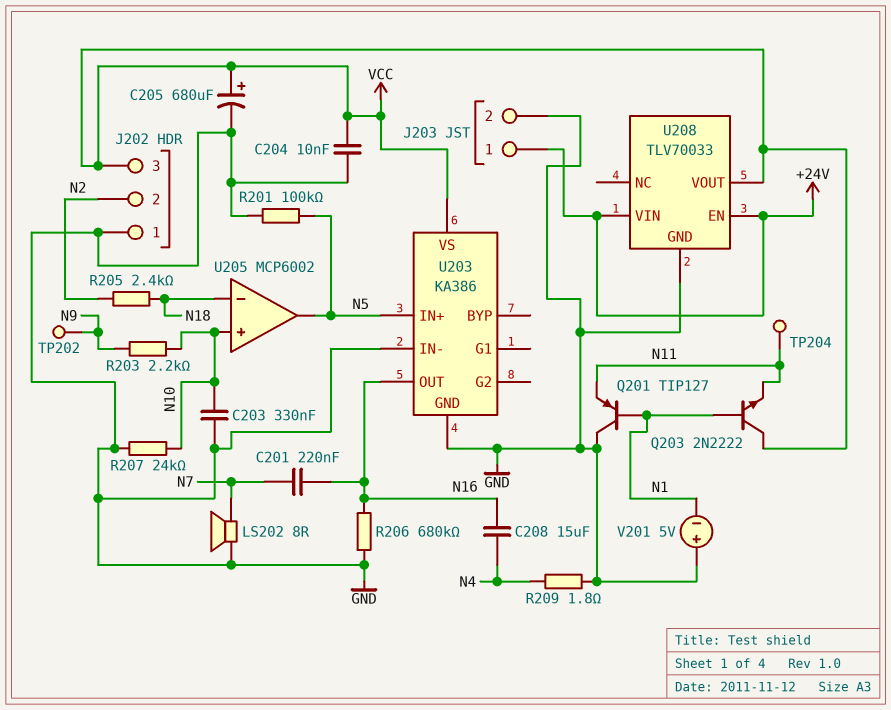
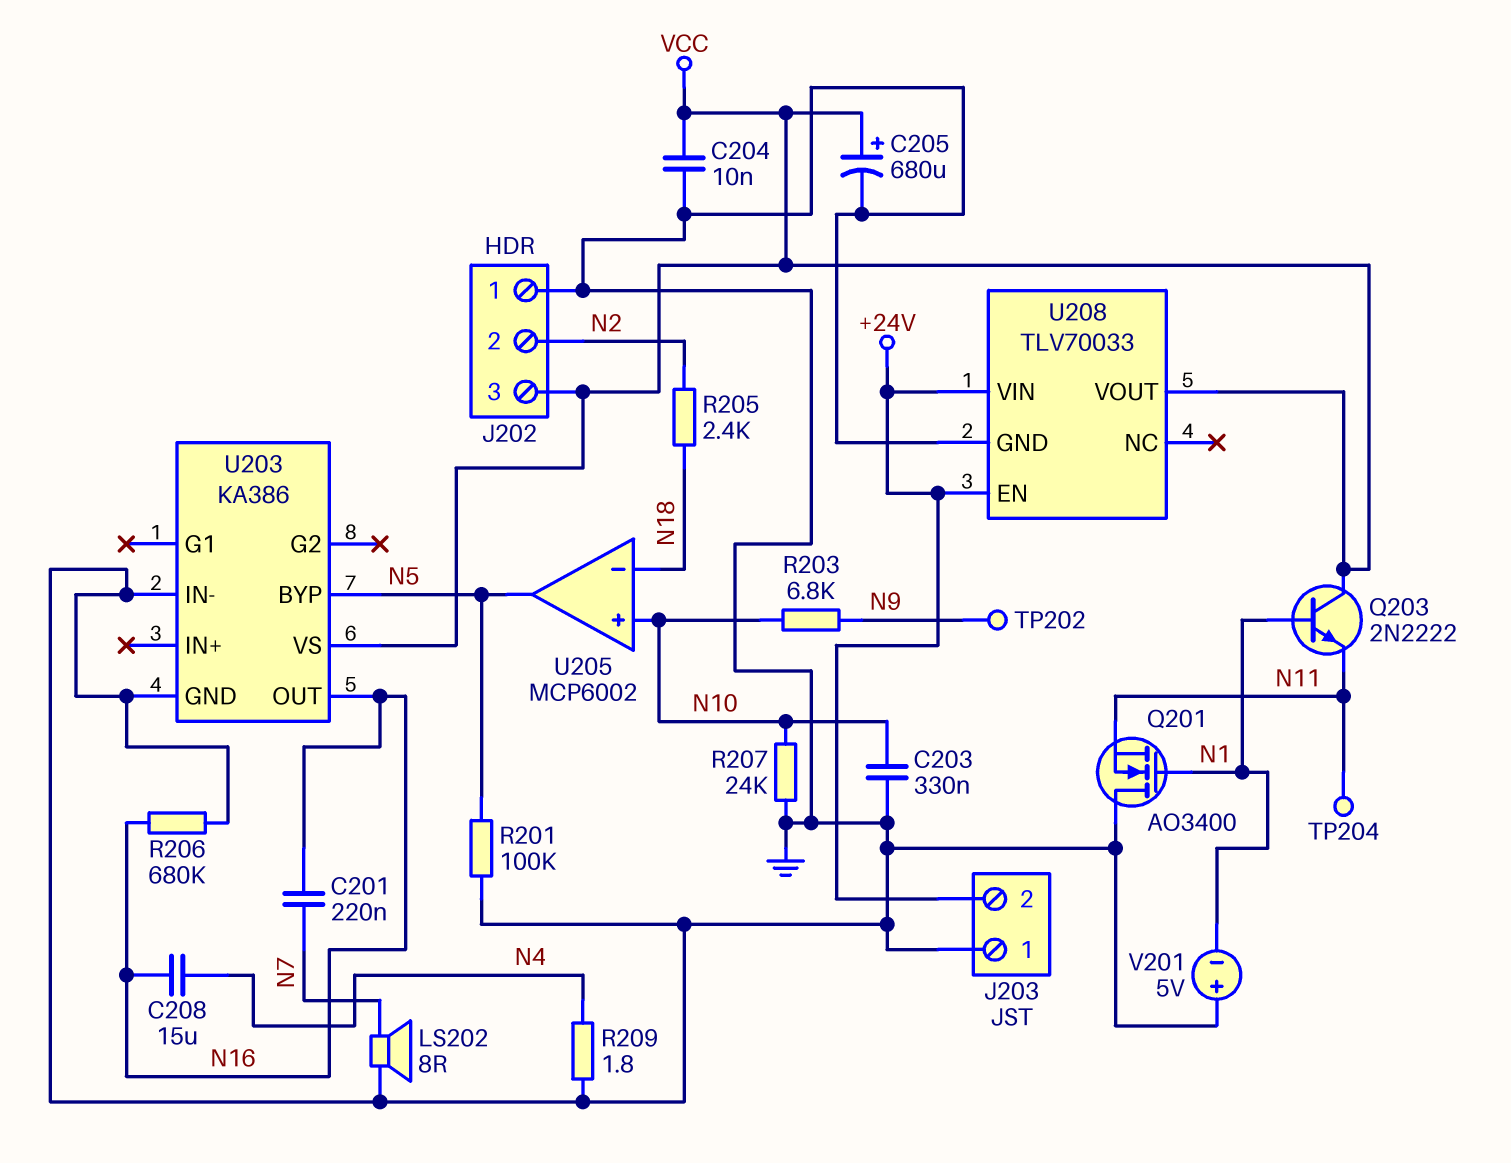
J203 pin 1: +24V -> GND
J203 pin 2: GND -> +24V
Q201: PNP TIP127 (B N1, C GND, E N11) -> NMOS AO3400 (G N1, D GND, S N11)
R203: 2.2k (N9, N10) -> 6.8k (N9, N10)
U203 pin BYP: none -> N5
U203 pin IN+: N5 -> none

